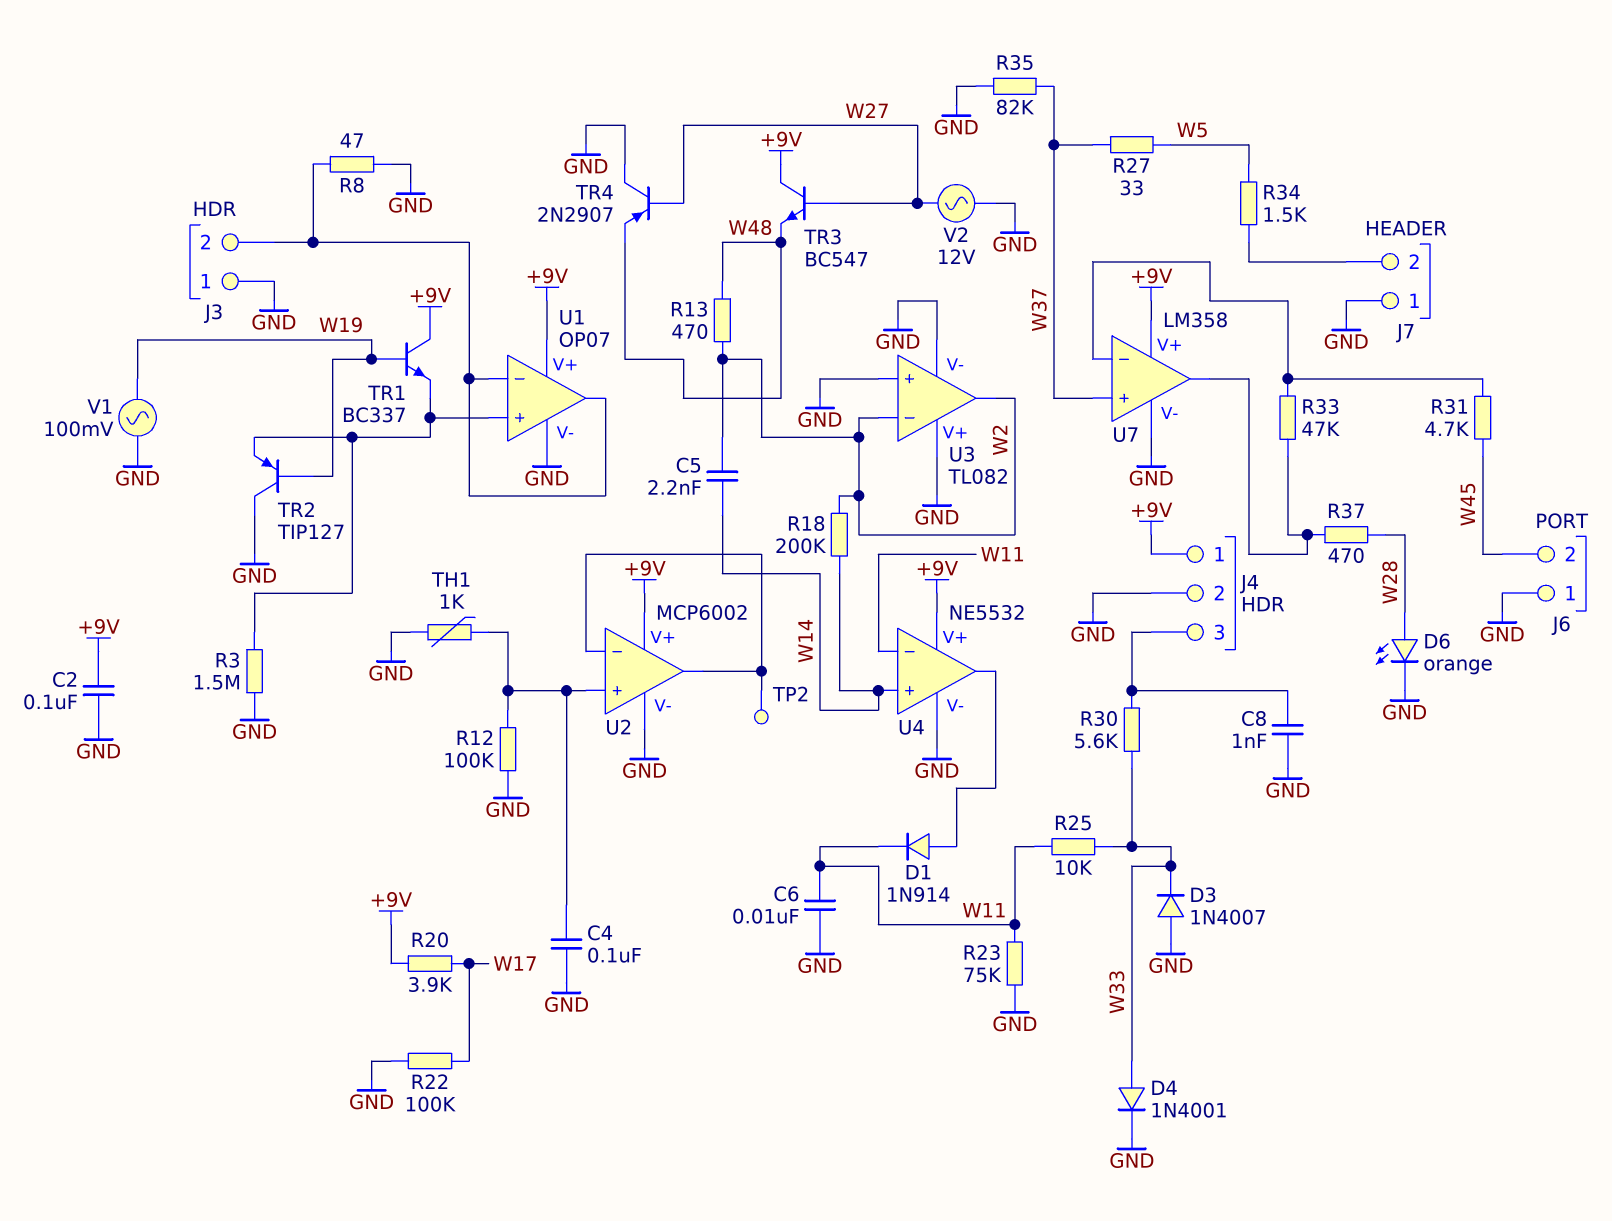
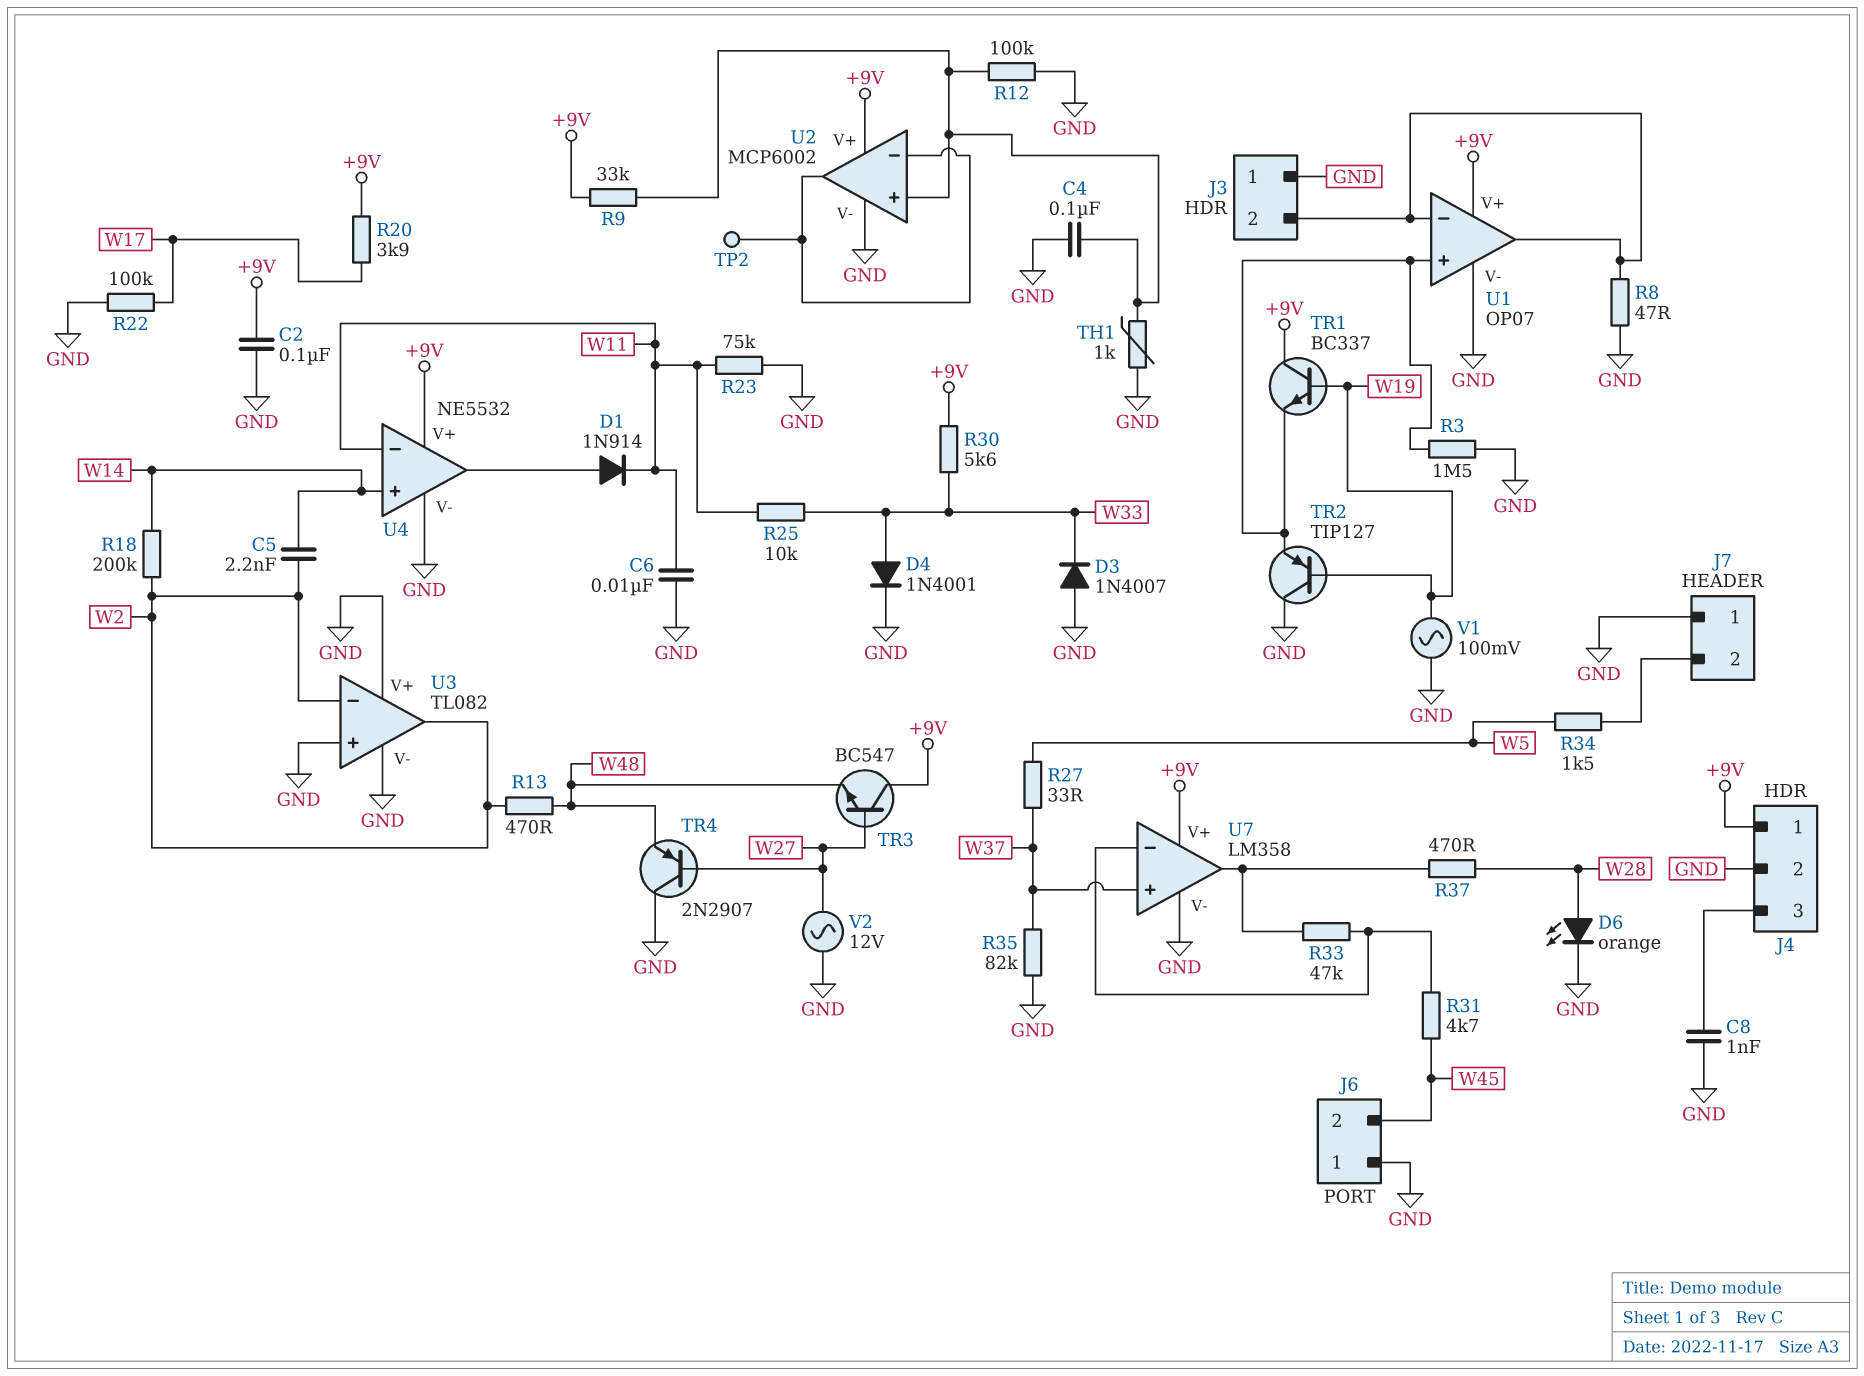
R9: none -> 33k (+9V, U2/in+)
R30: 5.6k (J4/3, W33) -> 5.6k (+9V, W33)

